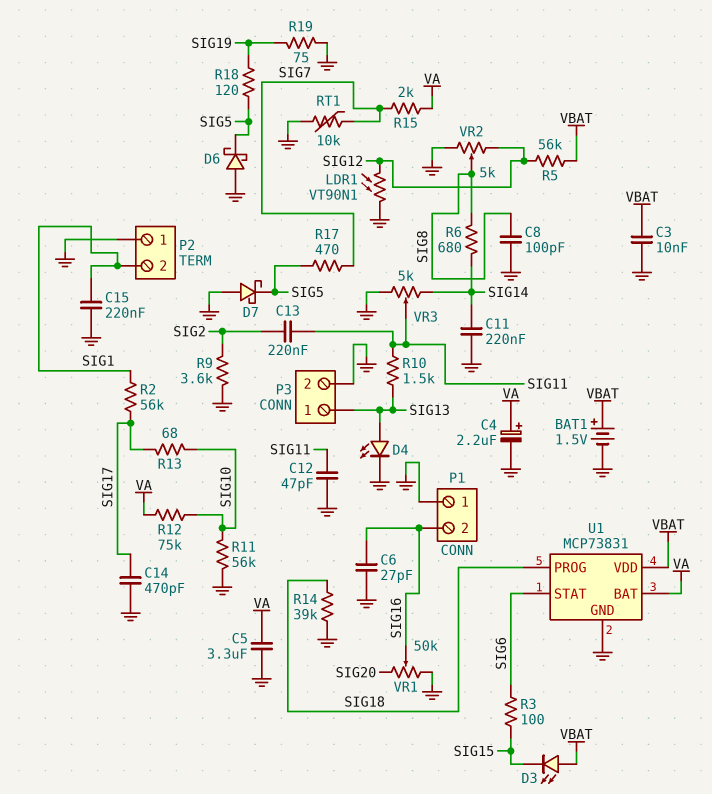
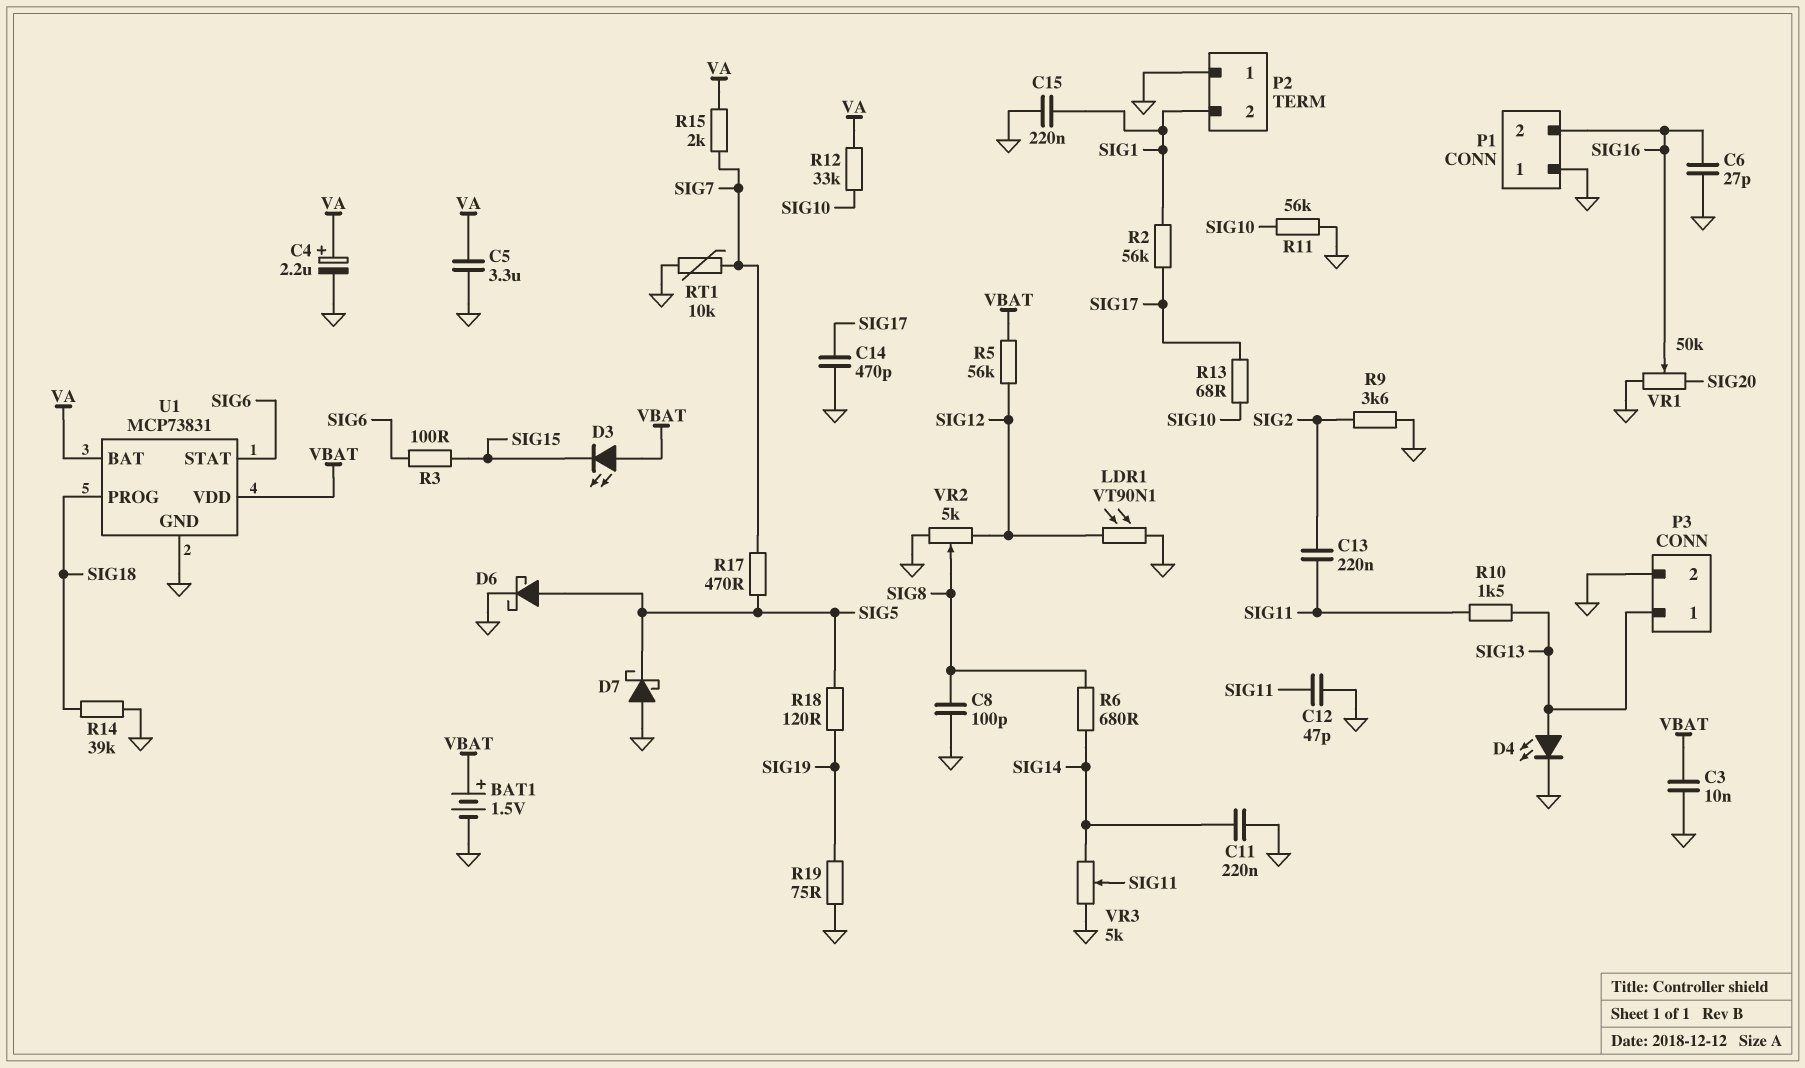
D6: schottky (A GND, K SIG5) -> schottky (A SIG5, K GND)
R12: 75k (SIG10, VA) -> 33k (SIG10, VA)

